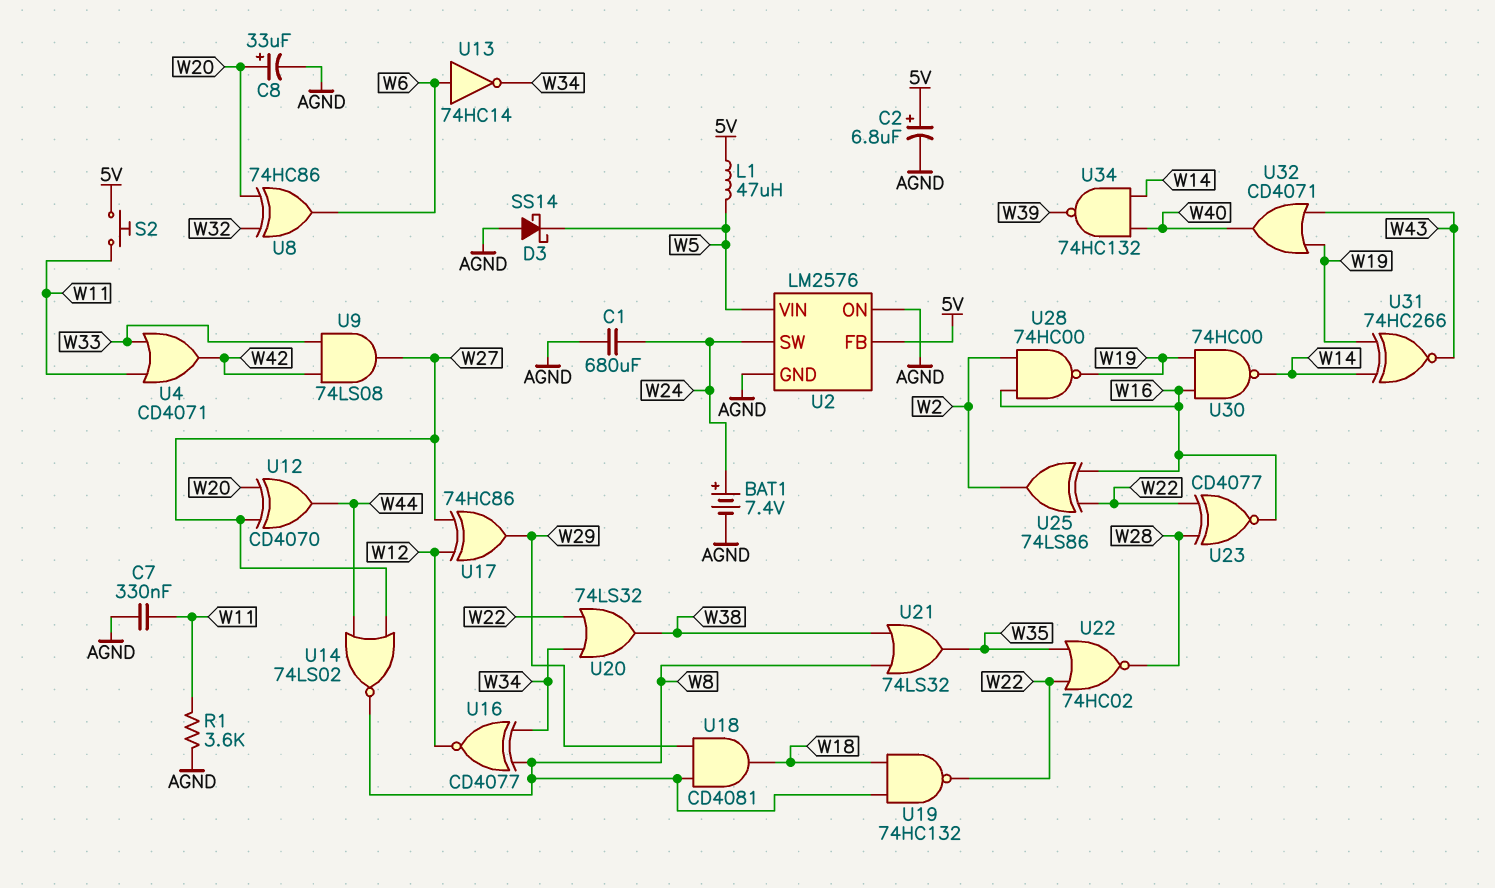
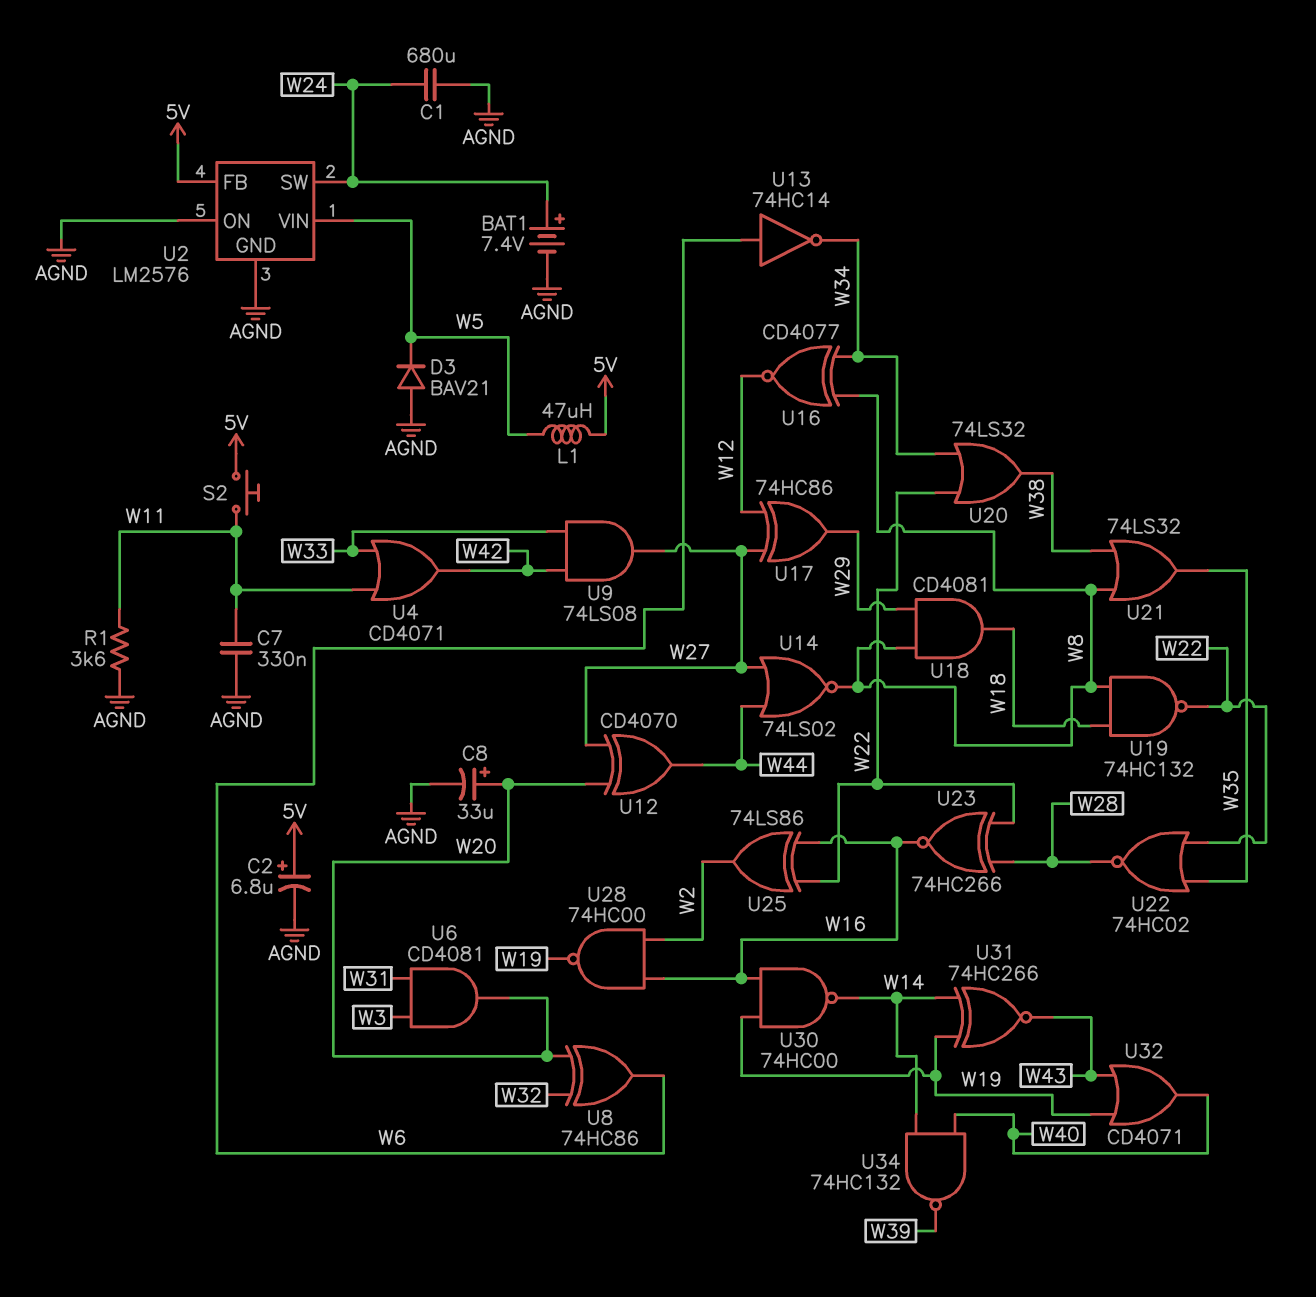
D3: schottky SS14 (A AGND, K W5) -> diode BAV21 (A AGND, K W5)
U6: none -> AND CD4081 (in W3, in W31, out W20)
U23: XNOR CD4077 (in W22, in W28, out W16) -> XNOR 74HC266 (in W22, in W28, out W16)

